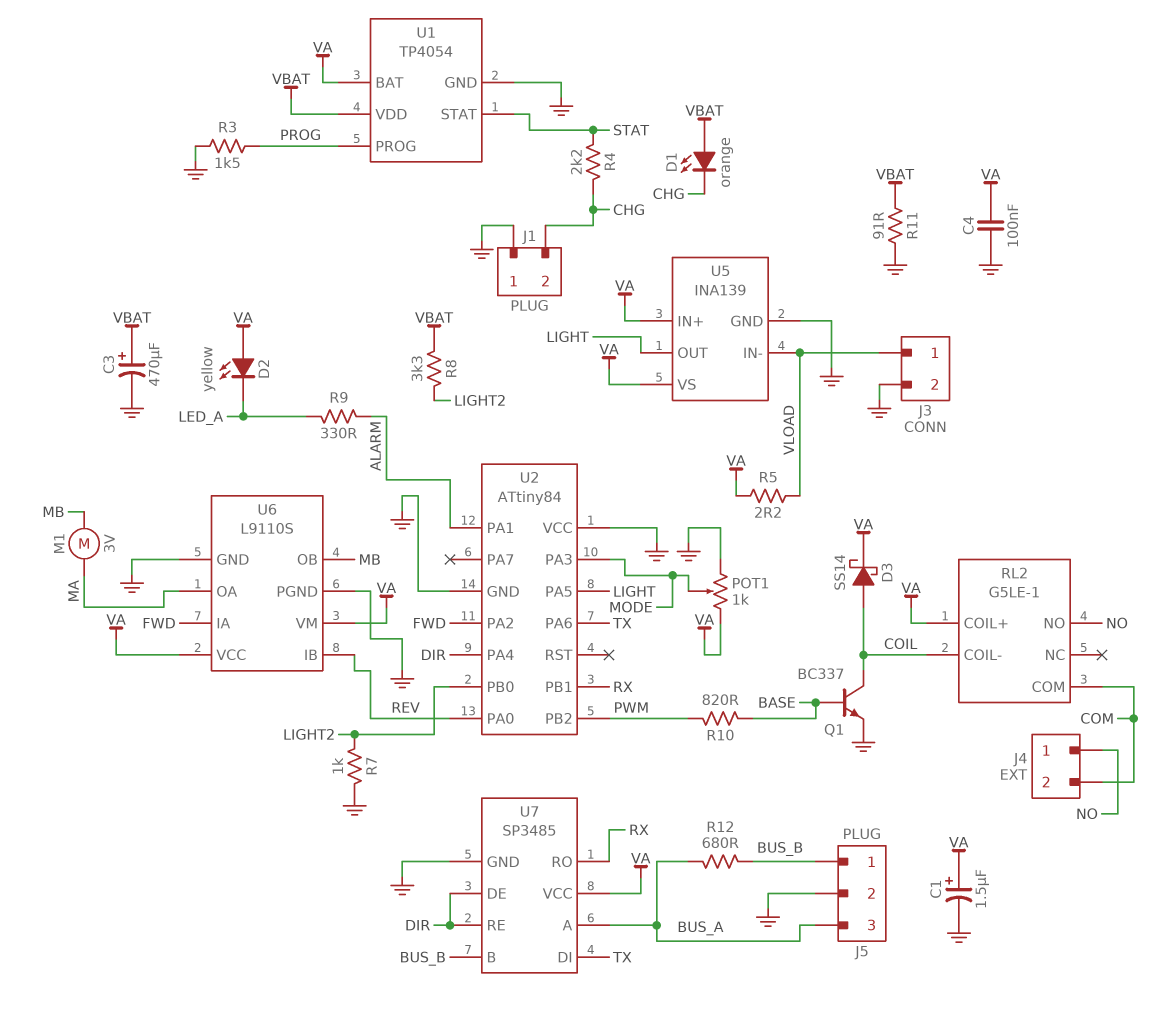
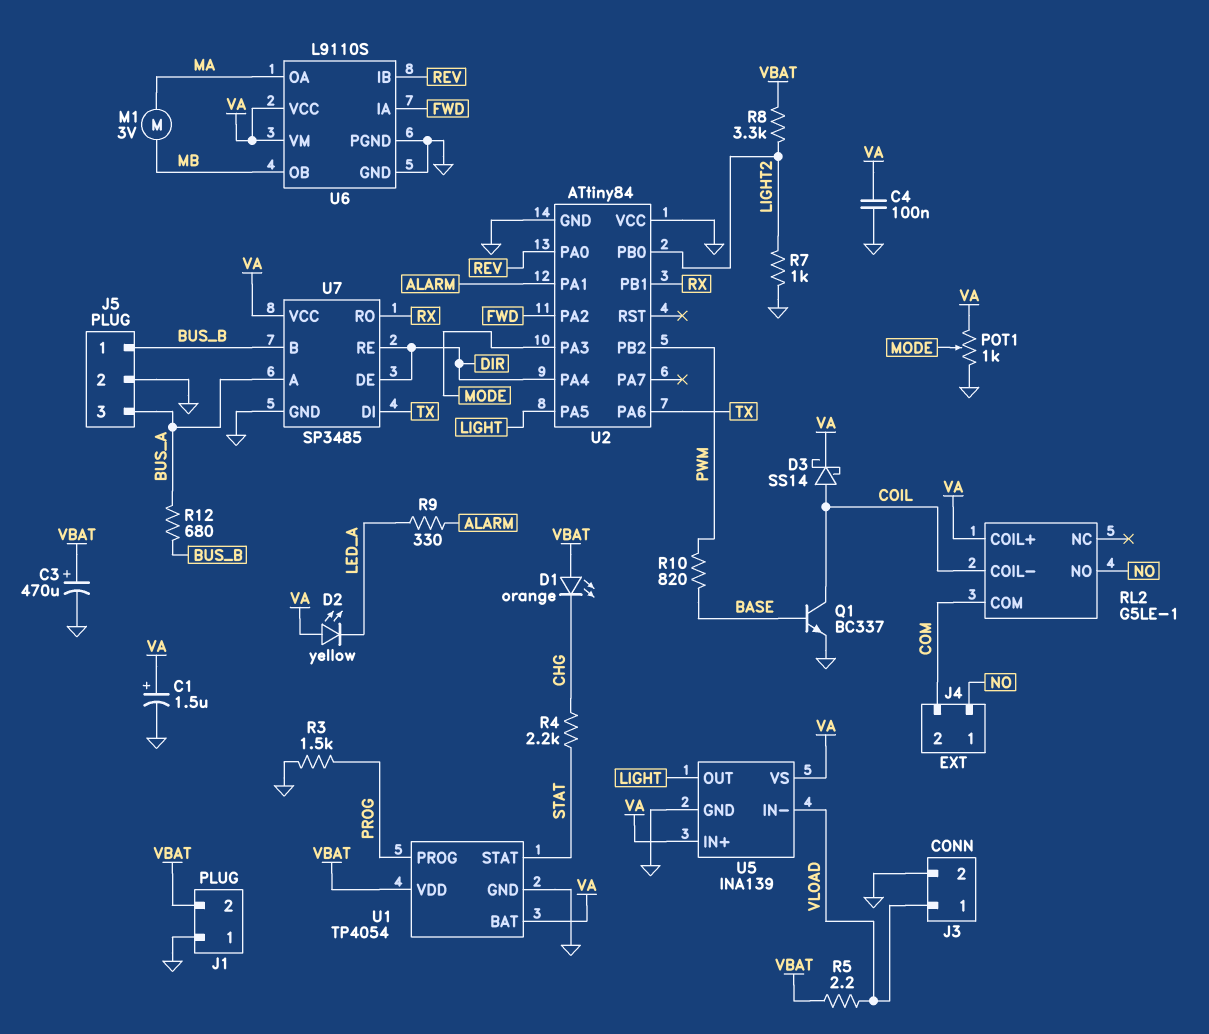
J1 pin 2: CHG -> VBAT
R5: 2.2 (VA, VLOAD) -> 2.2 (VBAT, VLOAD)
R11: 91 (GND, VBAT) -> none

